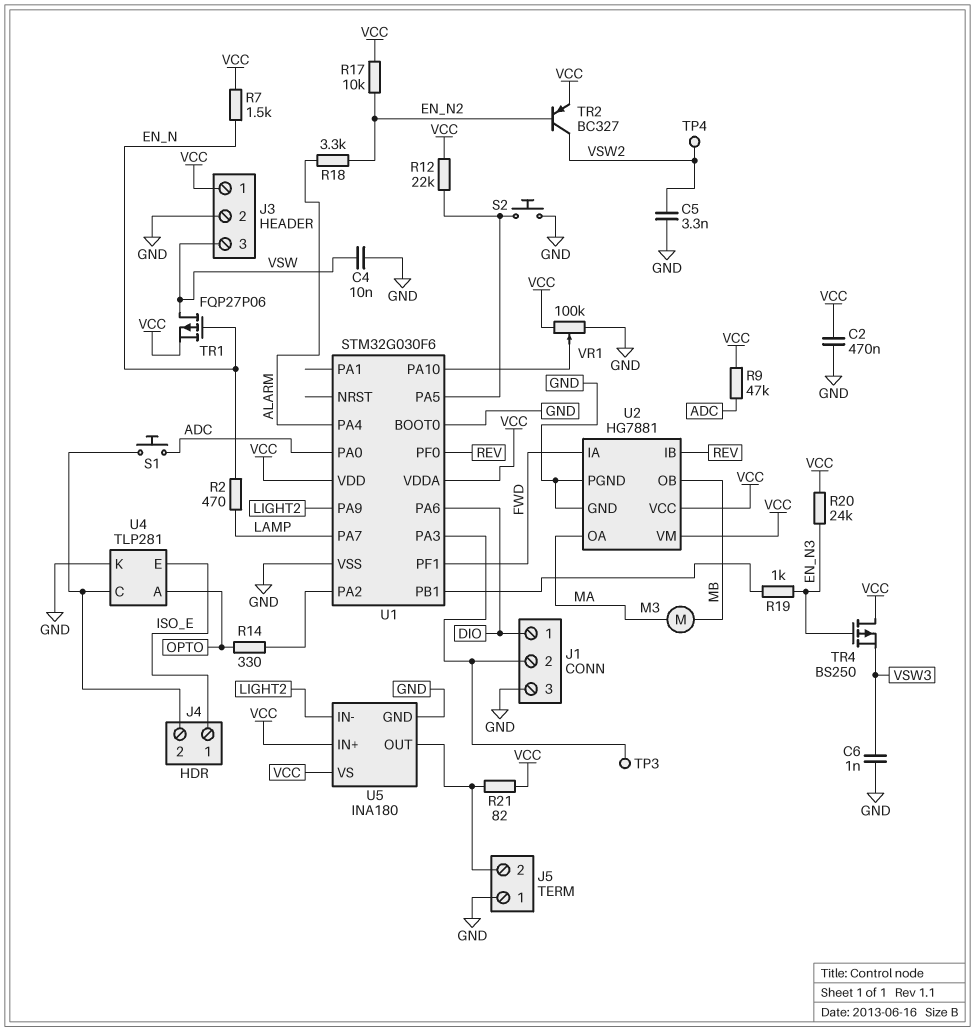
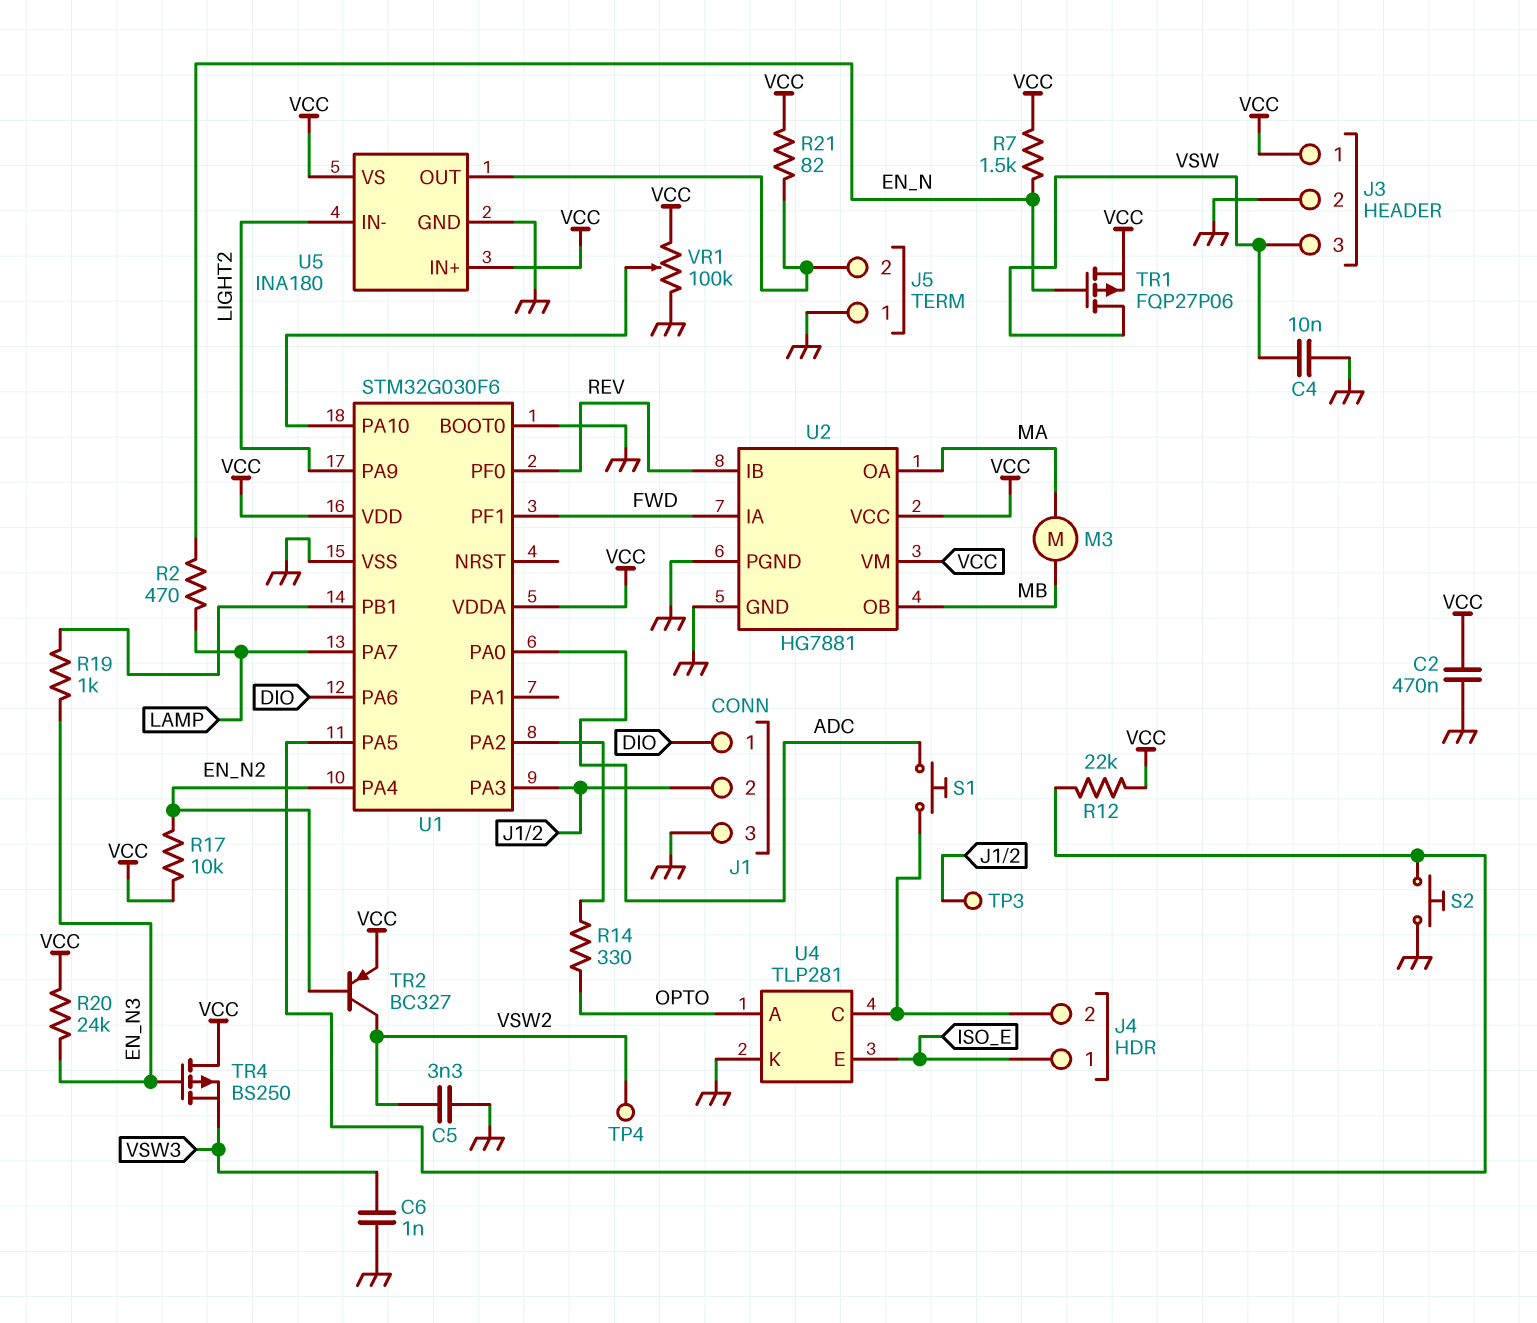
R9: 47k (ADC, VCC) -> none
R18: 3.3k (ALARM, EN_N2) -> none
U1 pin PA4: ALARM -> EN_N2

